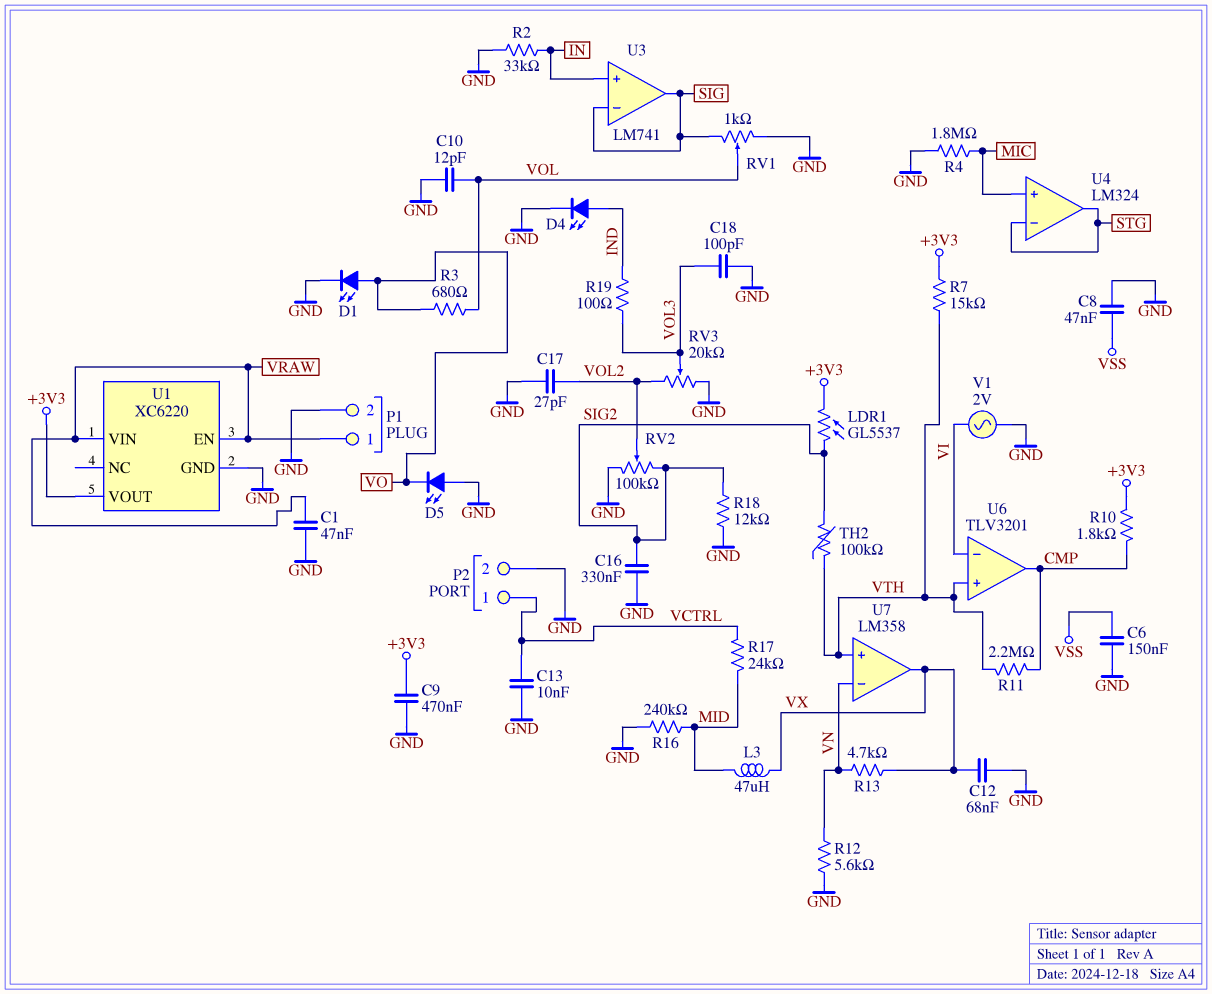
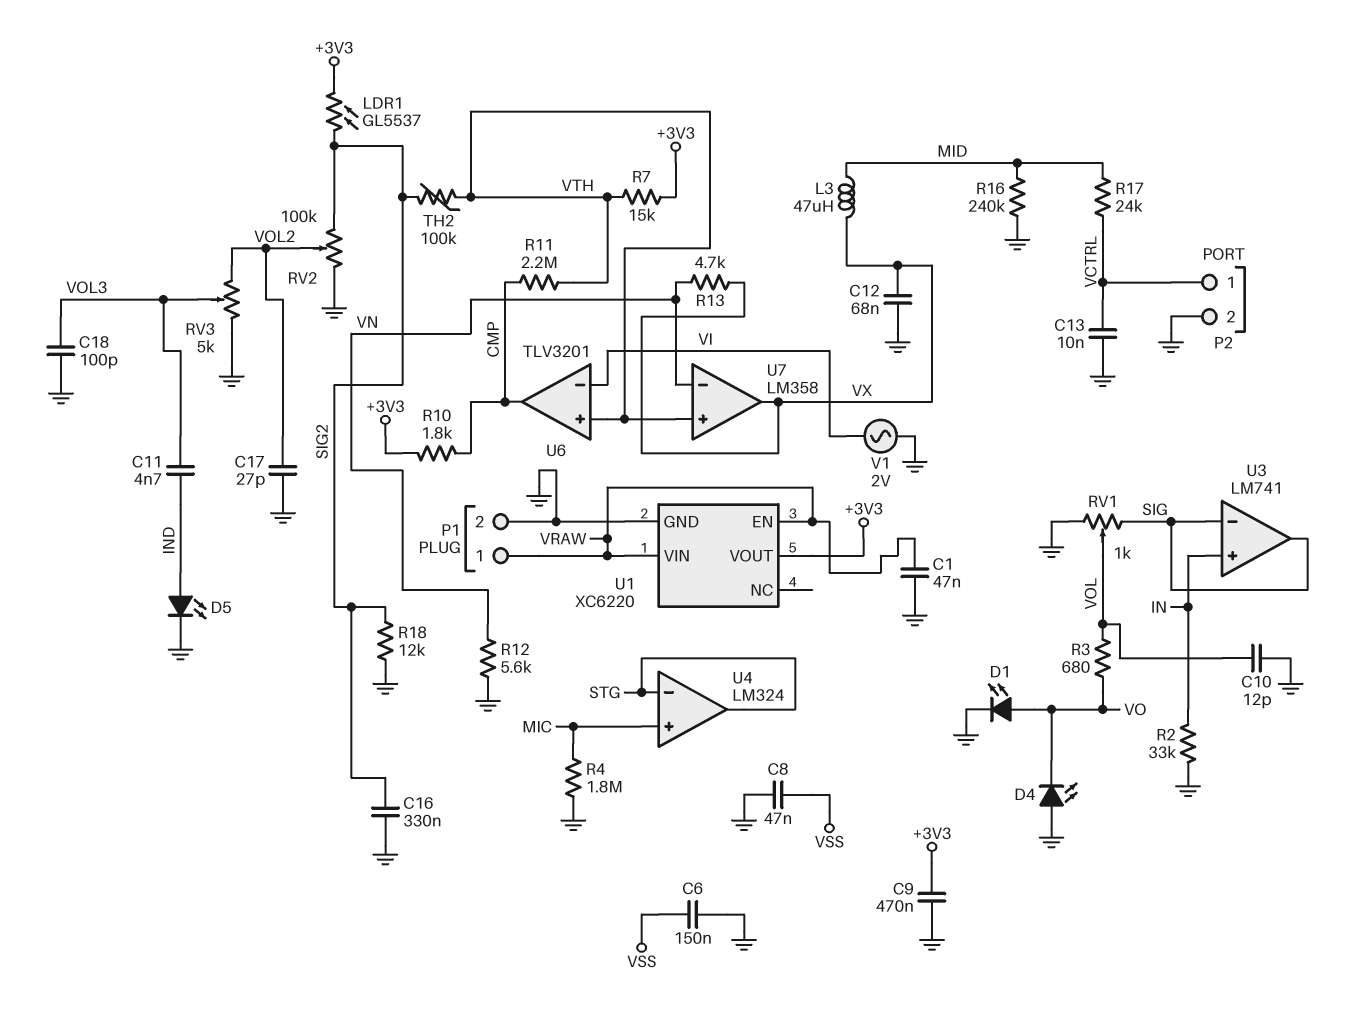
C11: none -> 4.7nF (IND, VOL3)
D4: LED (A IND, K GND) -> LED (A GND, K VO)
D5: LED (A GND, K VO) -> LED (A IND, K GND)
R19: 100 (IND, VOL3) -> none
RV3: 20k (GND, VOL2, wiper VOL3) -> 5k (GND, VOL2, wiper VOL3)

